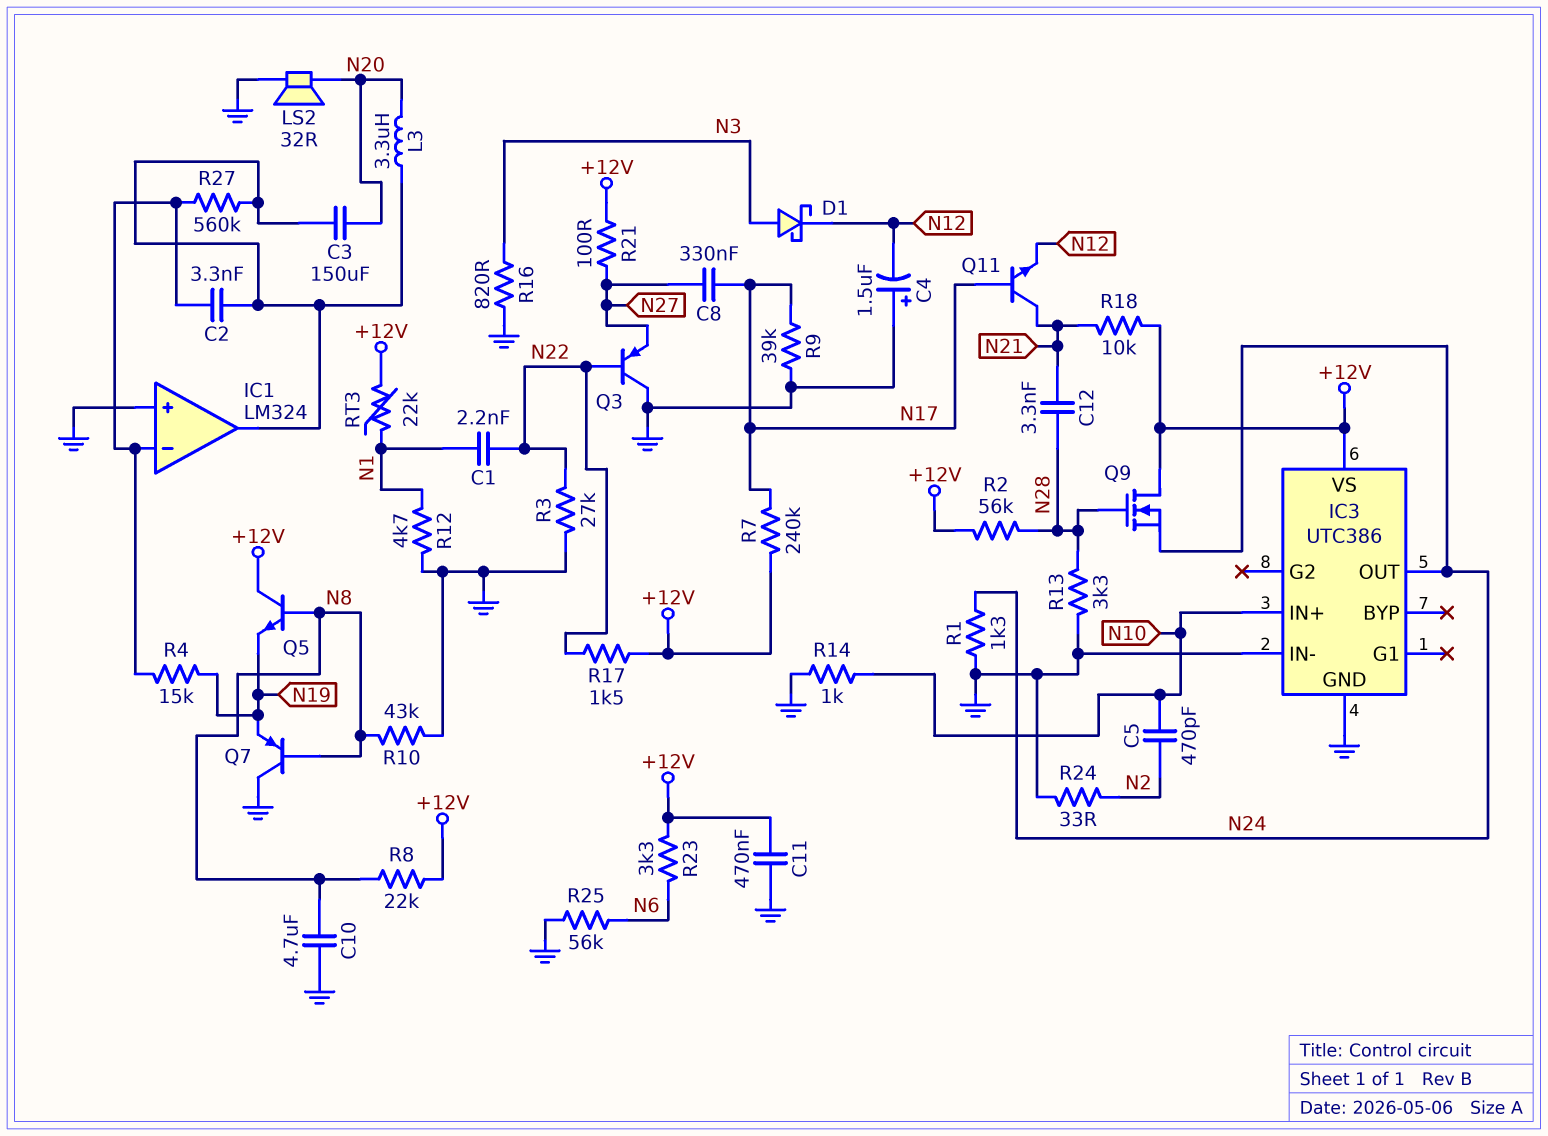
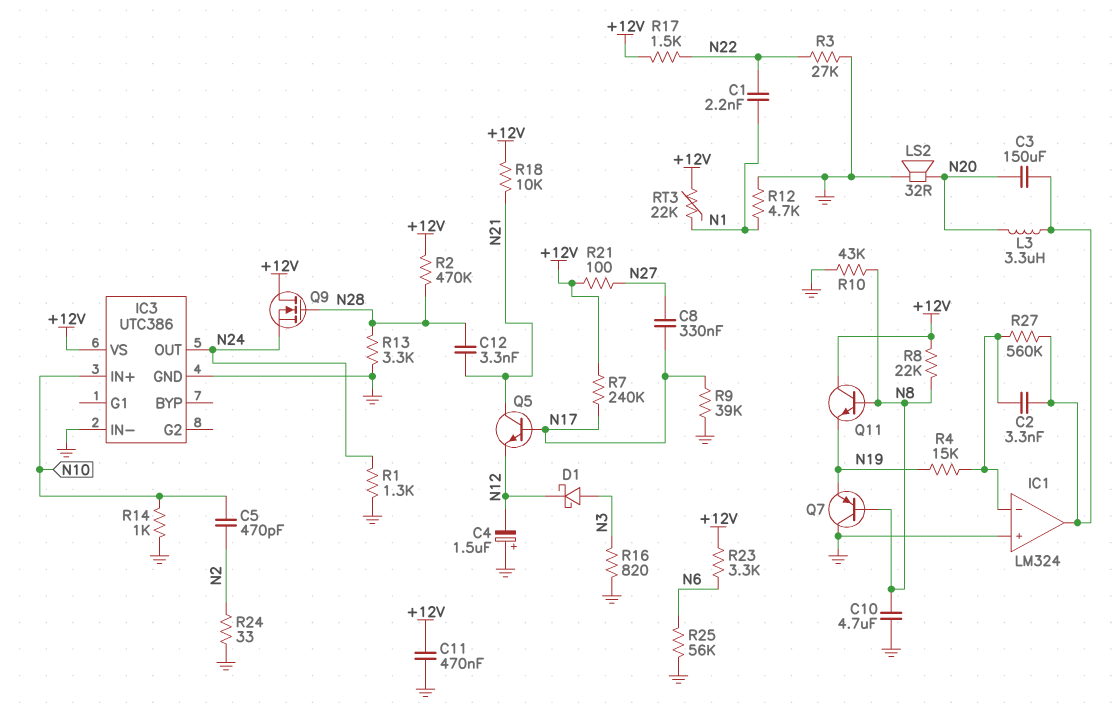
Q3: PNP (B N22, C GND, E N27) -> none
Q5: NPN (B N8, C +12V, E N19) -> NPN (B N17, C N21, E N12)
Q11: NPN (B N17, C N21, E N12) -> NPN (B N8, C +12V, E N19)
R2: 56k (+12V, N28) -> 470k (+12V, N28)

